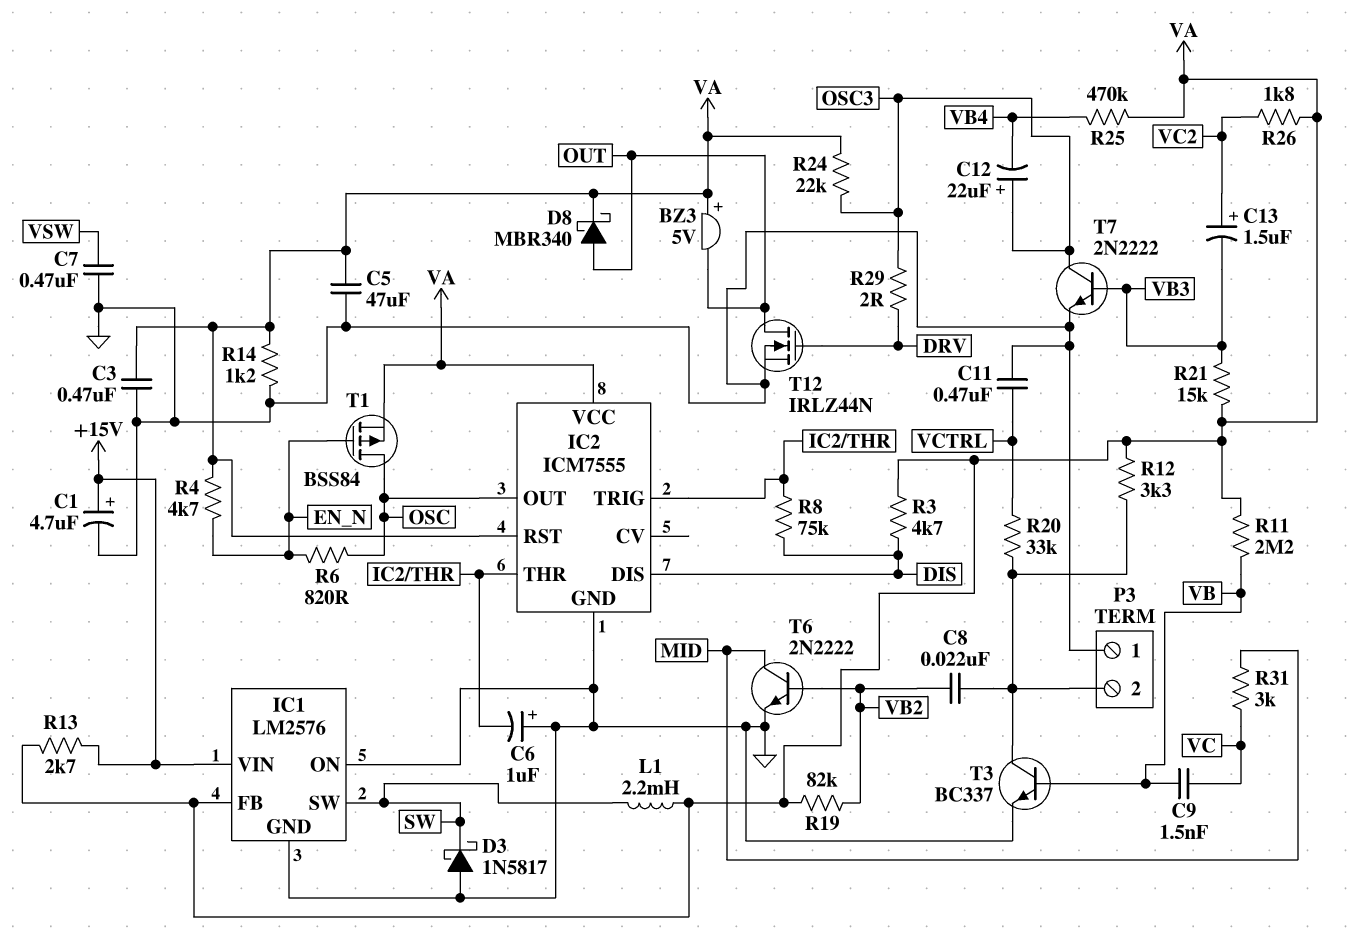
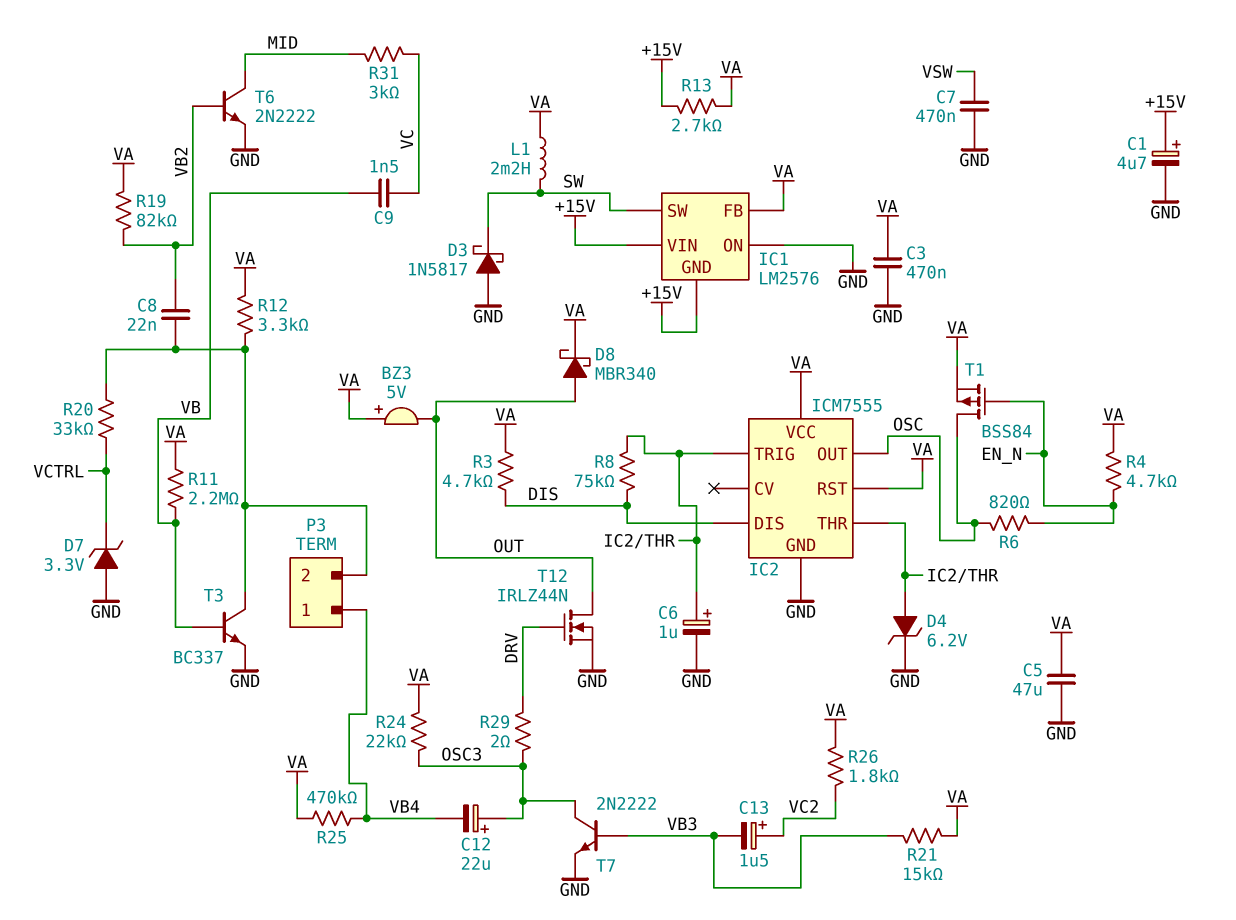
C6: 1uF (plus GND, minus IC2/THR) -> 1uF (plus IC2/THR, minus GND)
C11: 470nF (GND, VCTRL) -> none
D4: none -> zener 6.2V (A IC2/THR, K GND)
D7: none -> zener 3.3V (A GND, K VCTRL)
IC1 pin GND: GND -> +15V
P3 pin 1: GND -> VB4
R14: 1.2k (GND, VA) -> none

